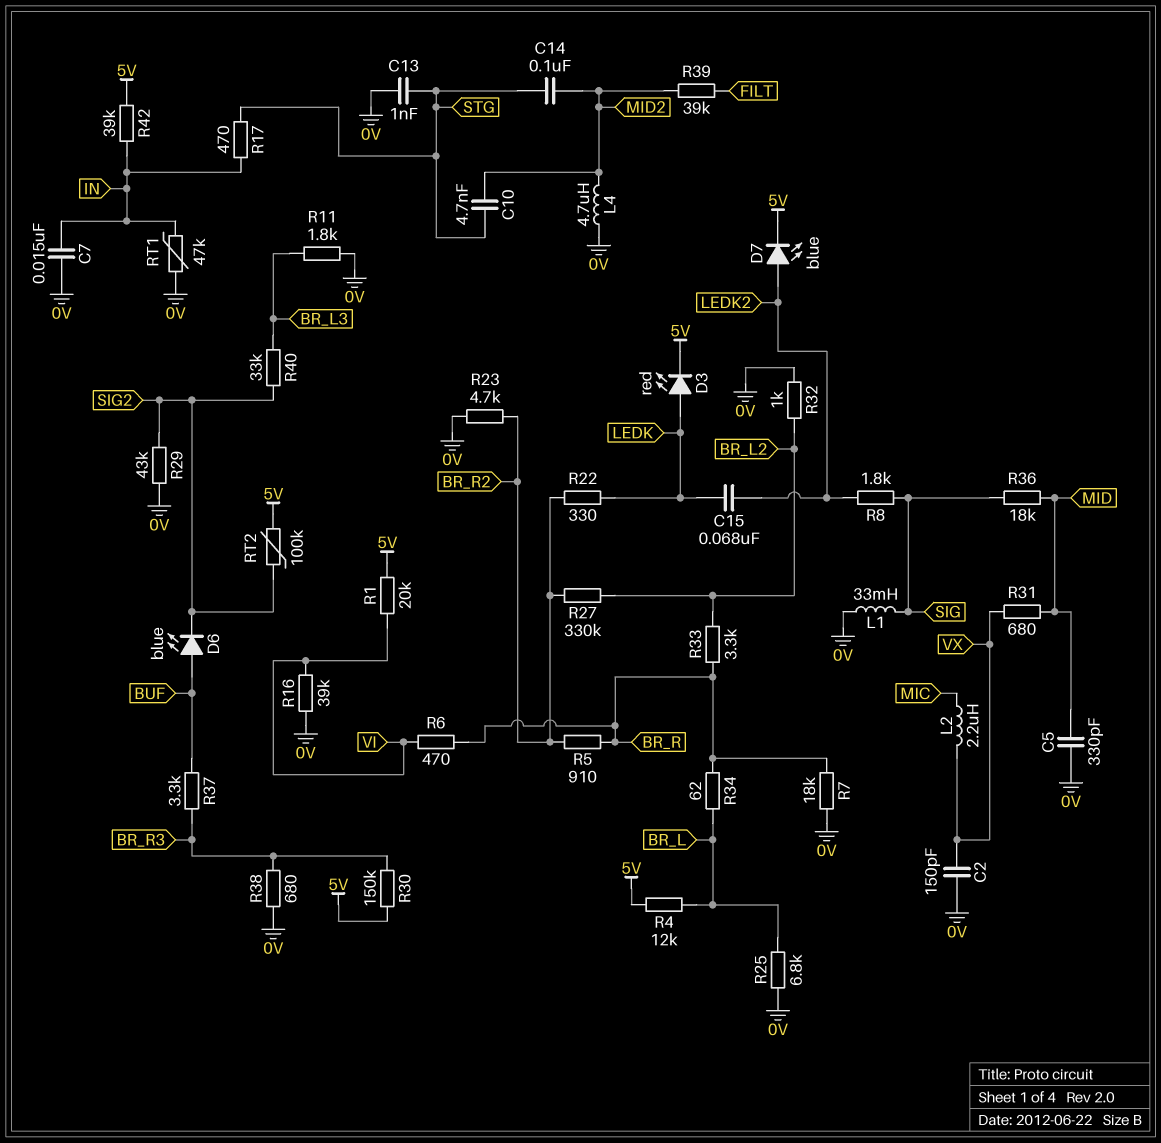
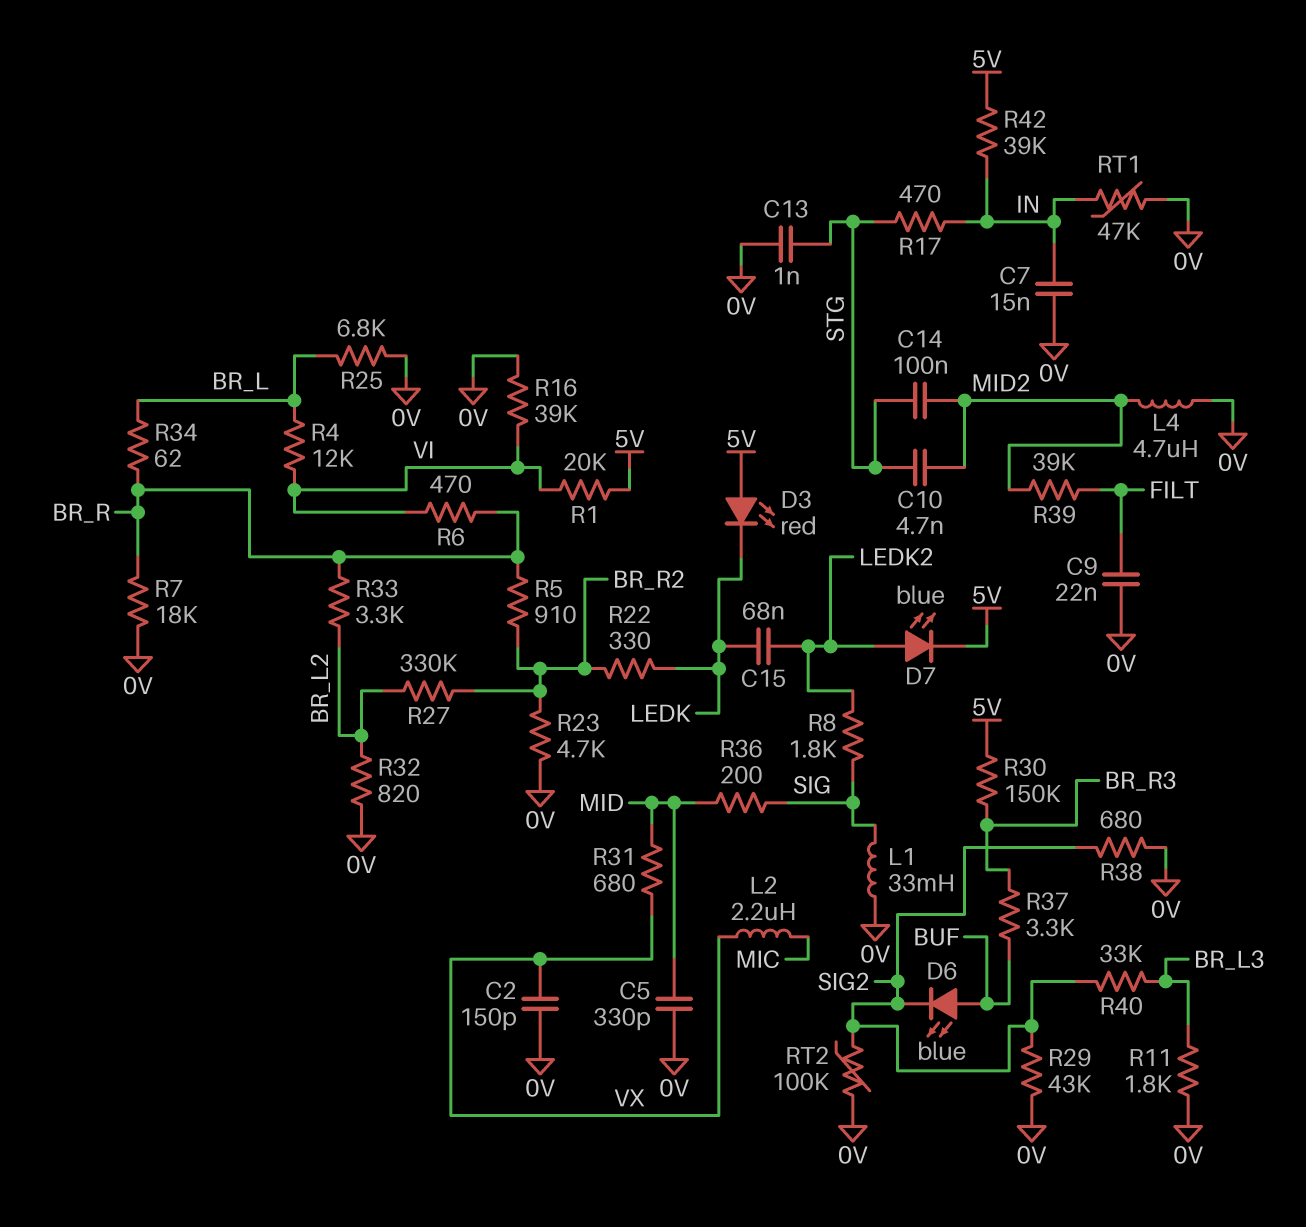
C9: none -> 22nF (0V, FILT)
D3: LED red (A LEDK, K 5V) -> LED red (A 5V, K LEDK)
R4: 12k (5V, BR_L) -> 12k (BR_L, VI)
R32: 1k (0V, BR_L2) -> 820 (0V, BR_L2)
R36: 18k (MID, SIG) -> 200 (MID, SIG)
R38: 680 (0V, BR_R3) -> 680 (0V, SIG2)
RT2: 100k (5V, SIG2) -> 100k (0V, SIG2)

